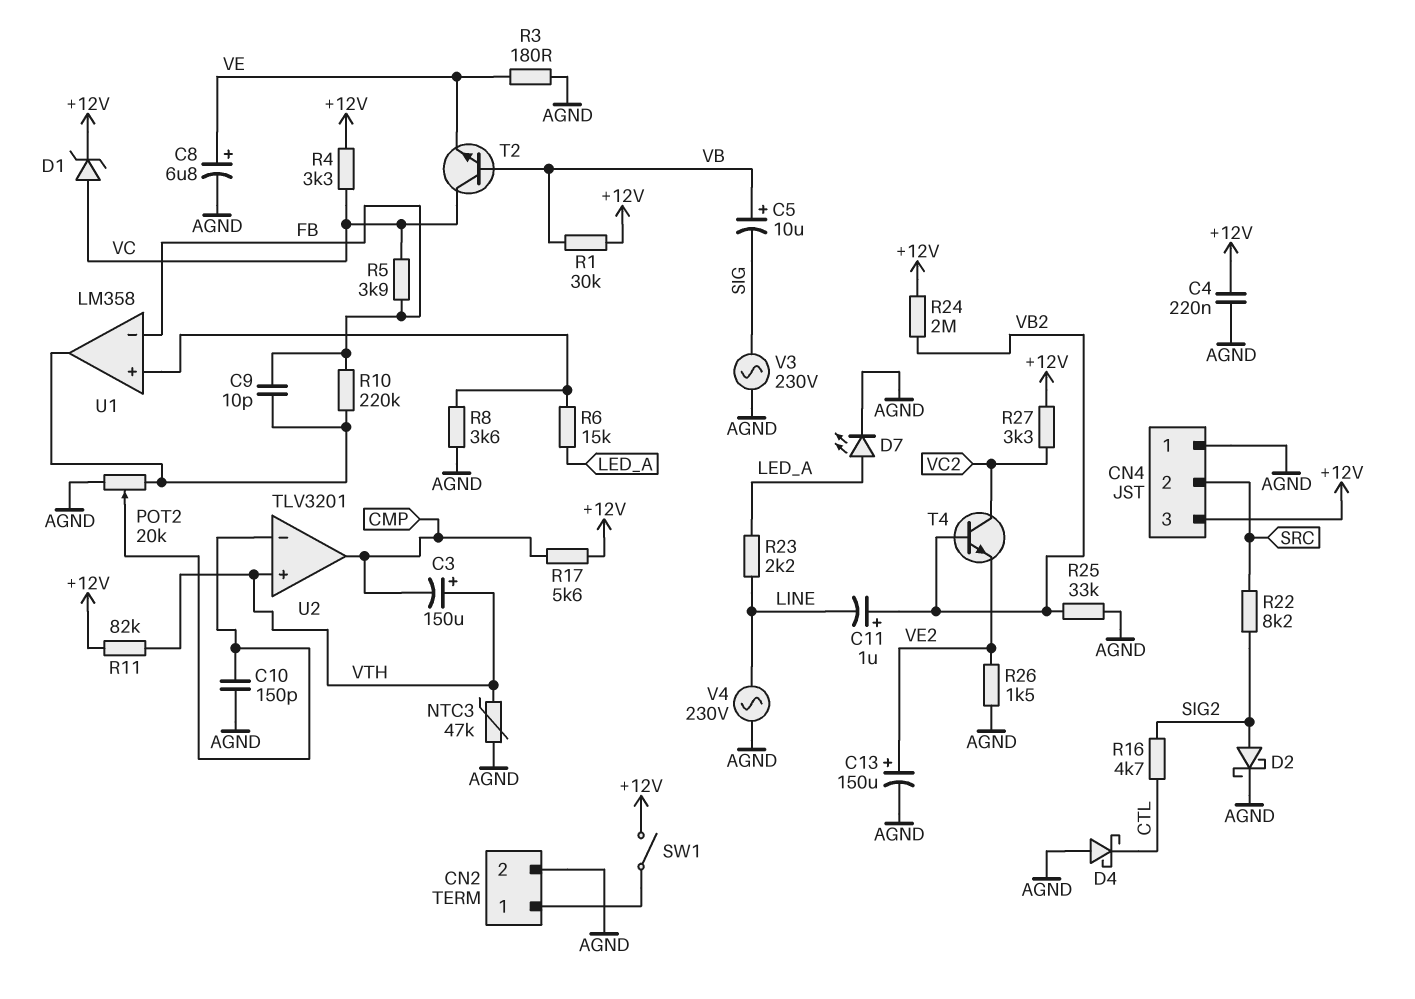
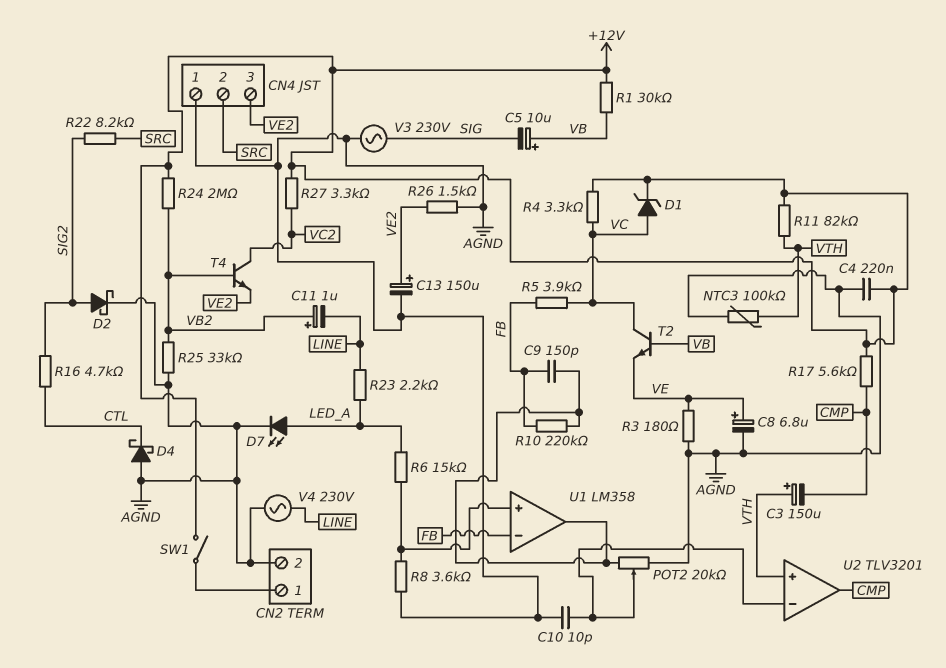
C9: 10pF (FB, U1/out) -> 150pF (FB, U1/out)
C10: 150pF (AGND, U2/in-) -> 10pF (AGND, U2/in-)
CN4 pin 3: +12V -> VE2
NTC3: 47k (AGND, VTH) -> 100k (AGND, VTH)

